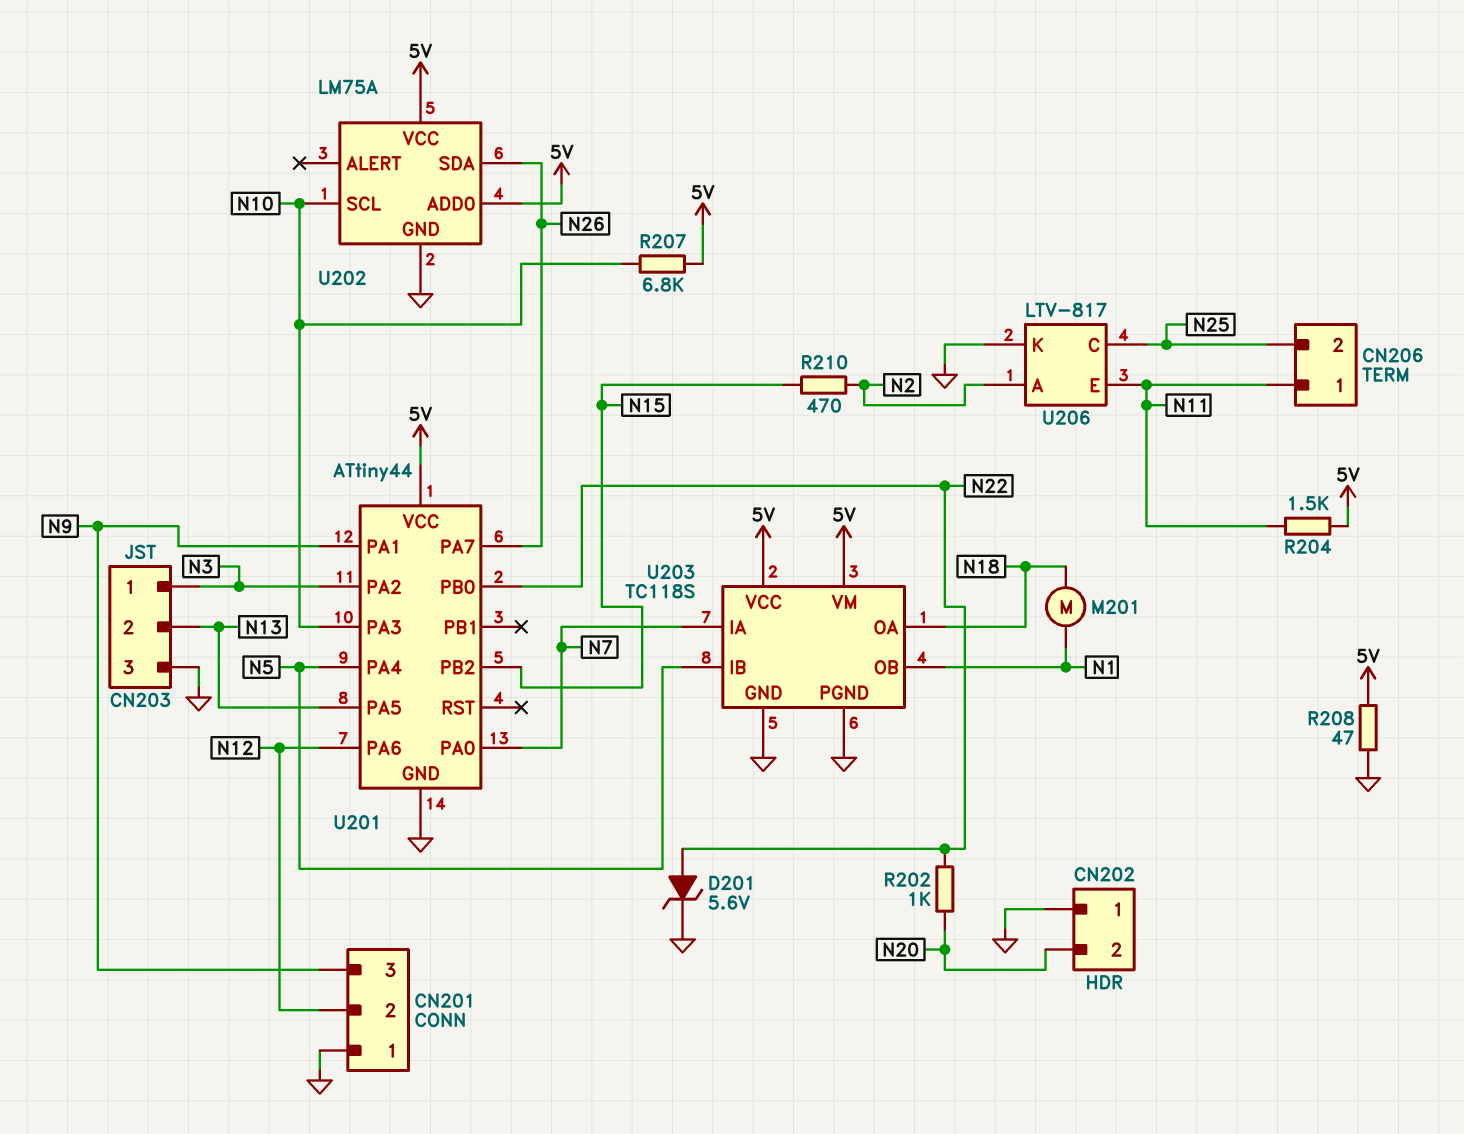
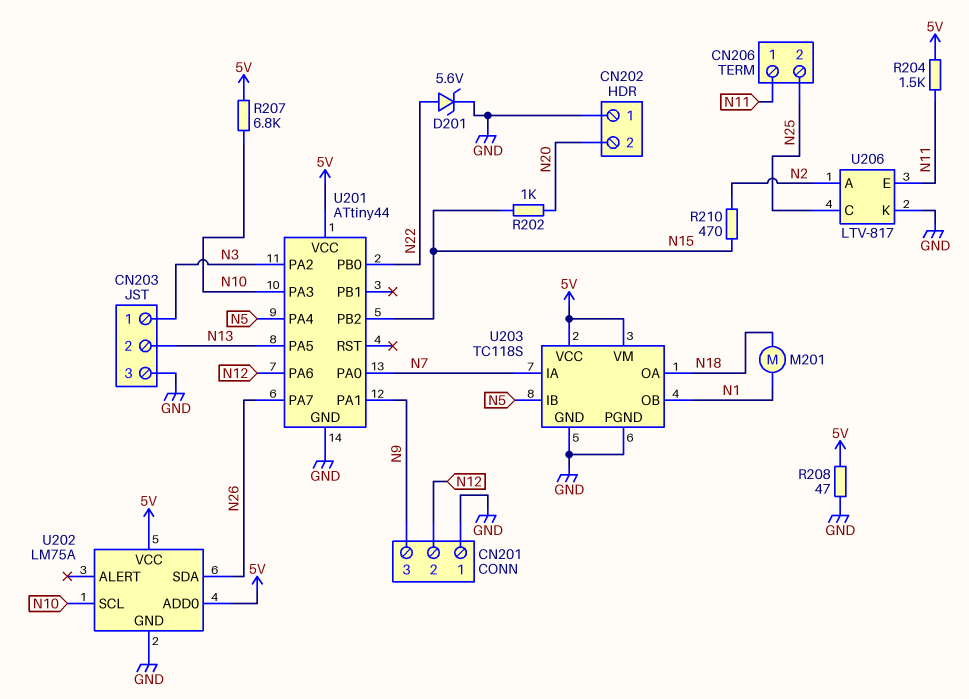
R202: 1k (N20, N22) -> 1k (N15, N20)

